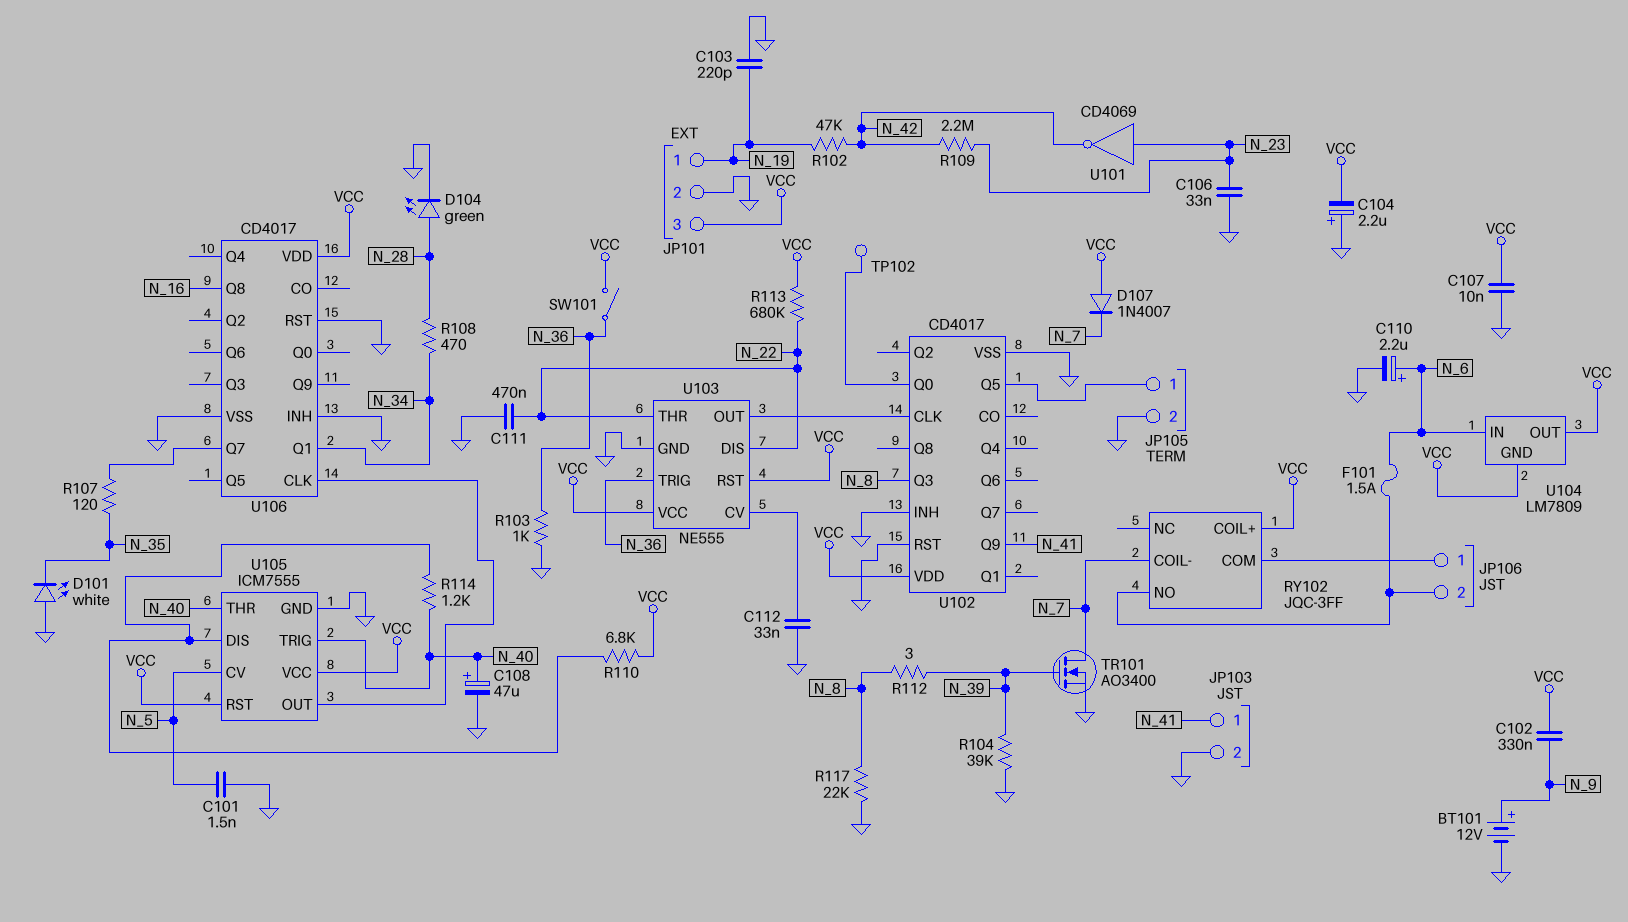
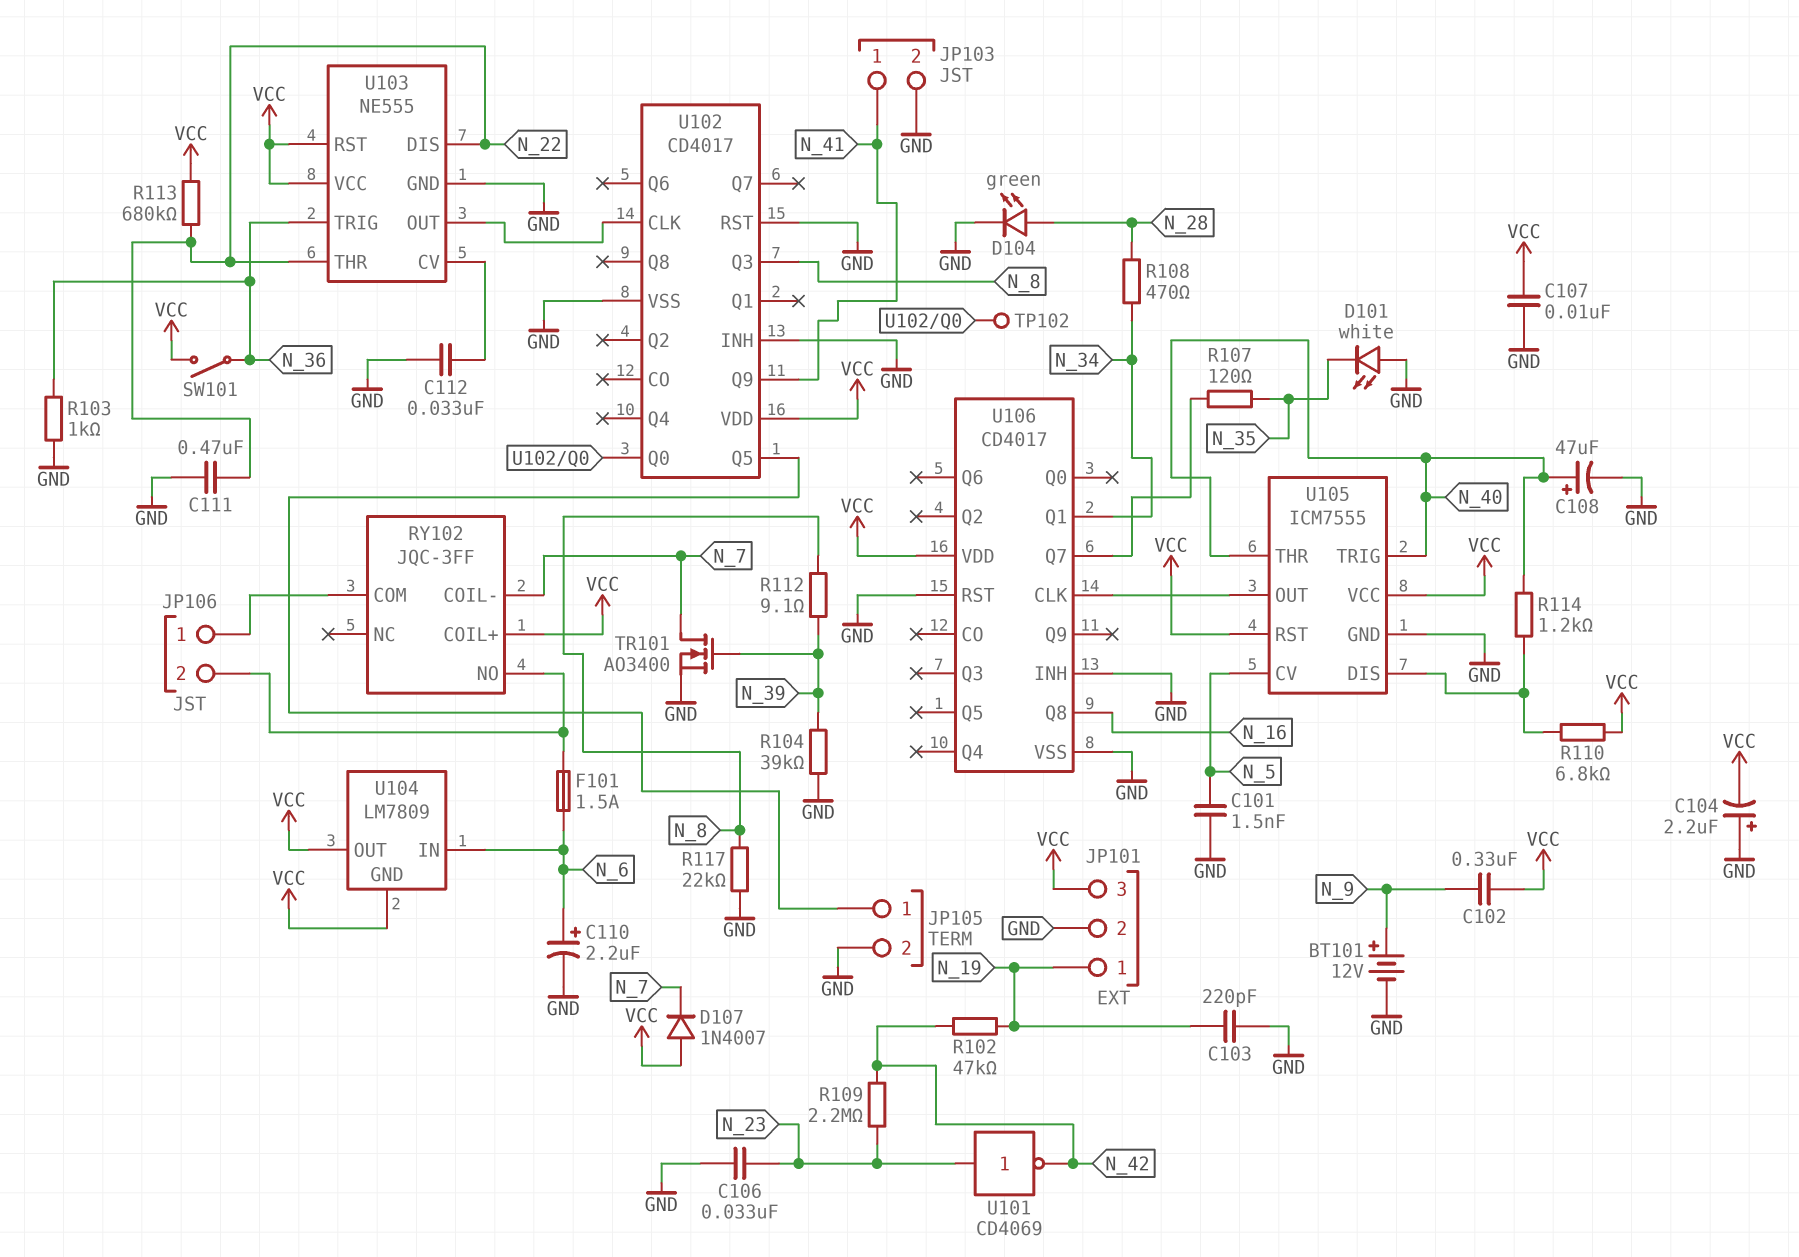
R112: 3 (N_8, N_39) -> 9.1 (N_8, N_39)

